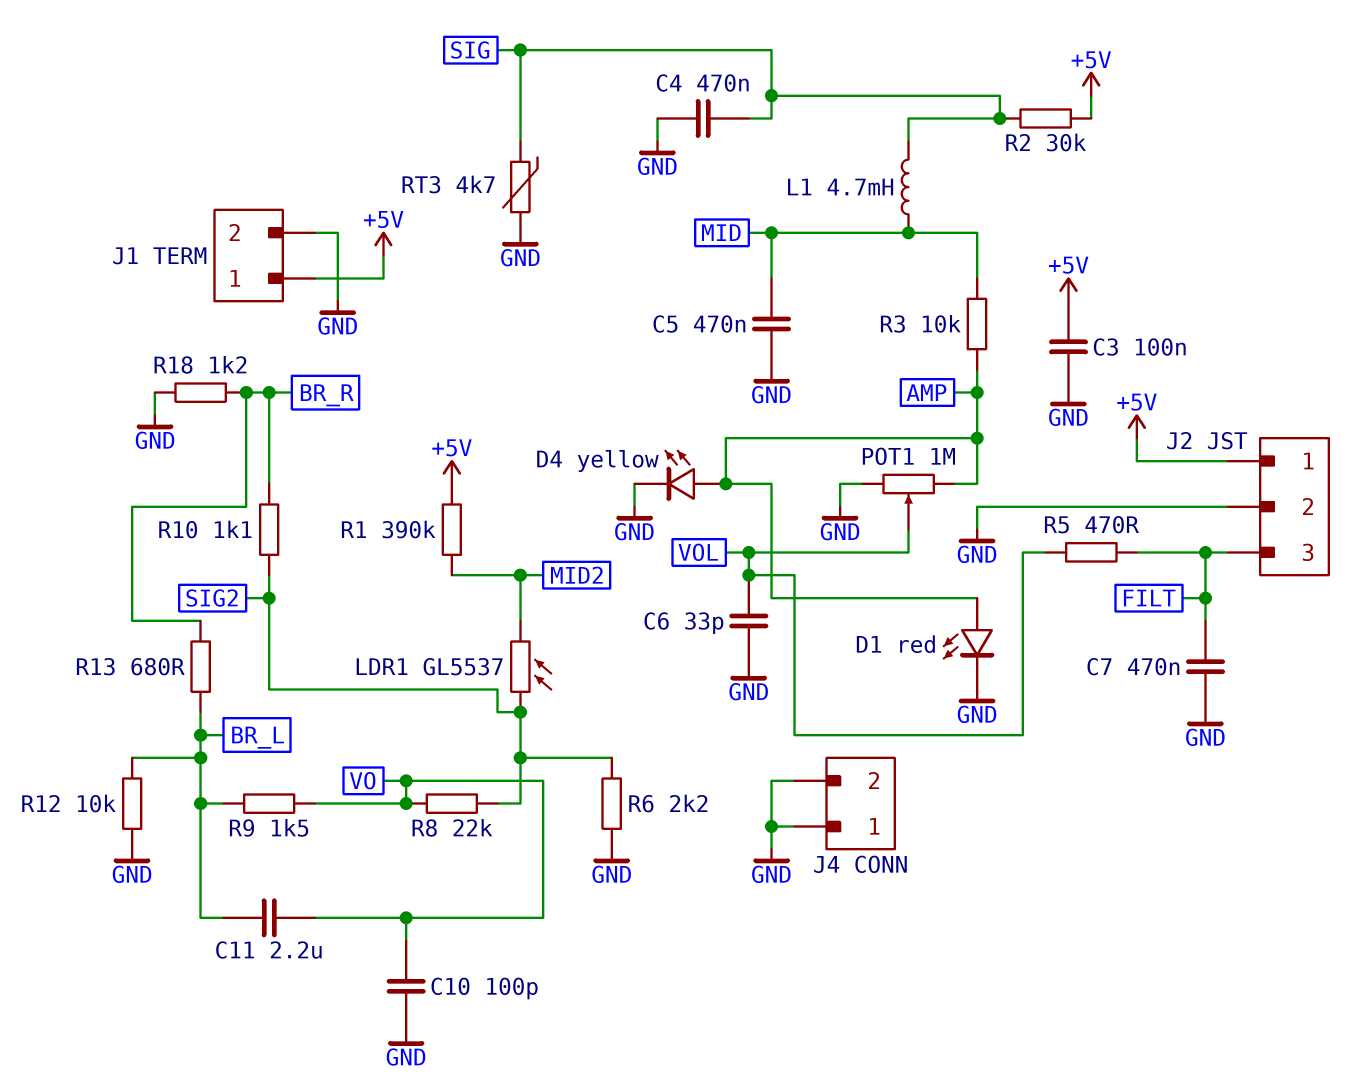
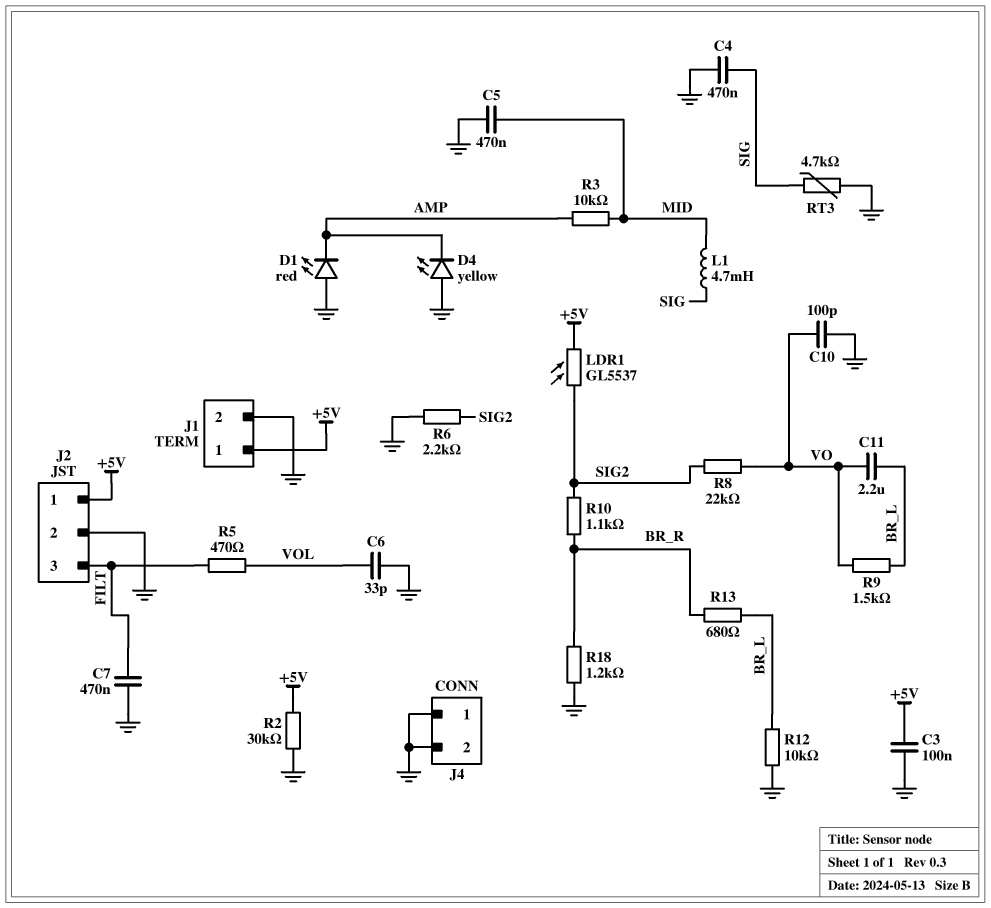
D1: LED red (A AMP, K GND) -> LED red (A GND, K AMP)
D4: LED yellow (A AMP, K GND) -> LED yellow (A GND, K AMP)
LDR1: GL5537 (MID2, SIG2) -> GL5537 (+5V, SIG2)
POT1: 1M (AMP, GND, wiper VOL) -> none
R1: 390k (+5V, MID2) -> none
R2: 30k (+5V, SIG) -> 30k (+5V, GND)

